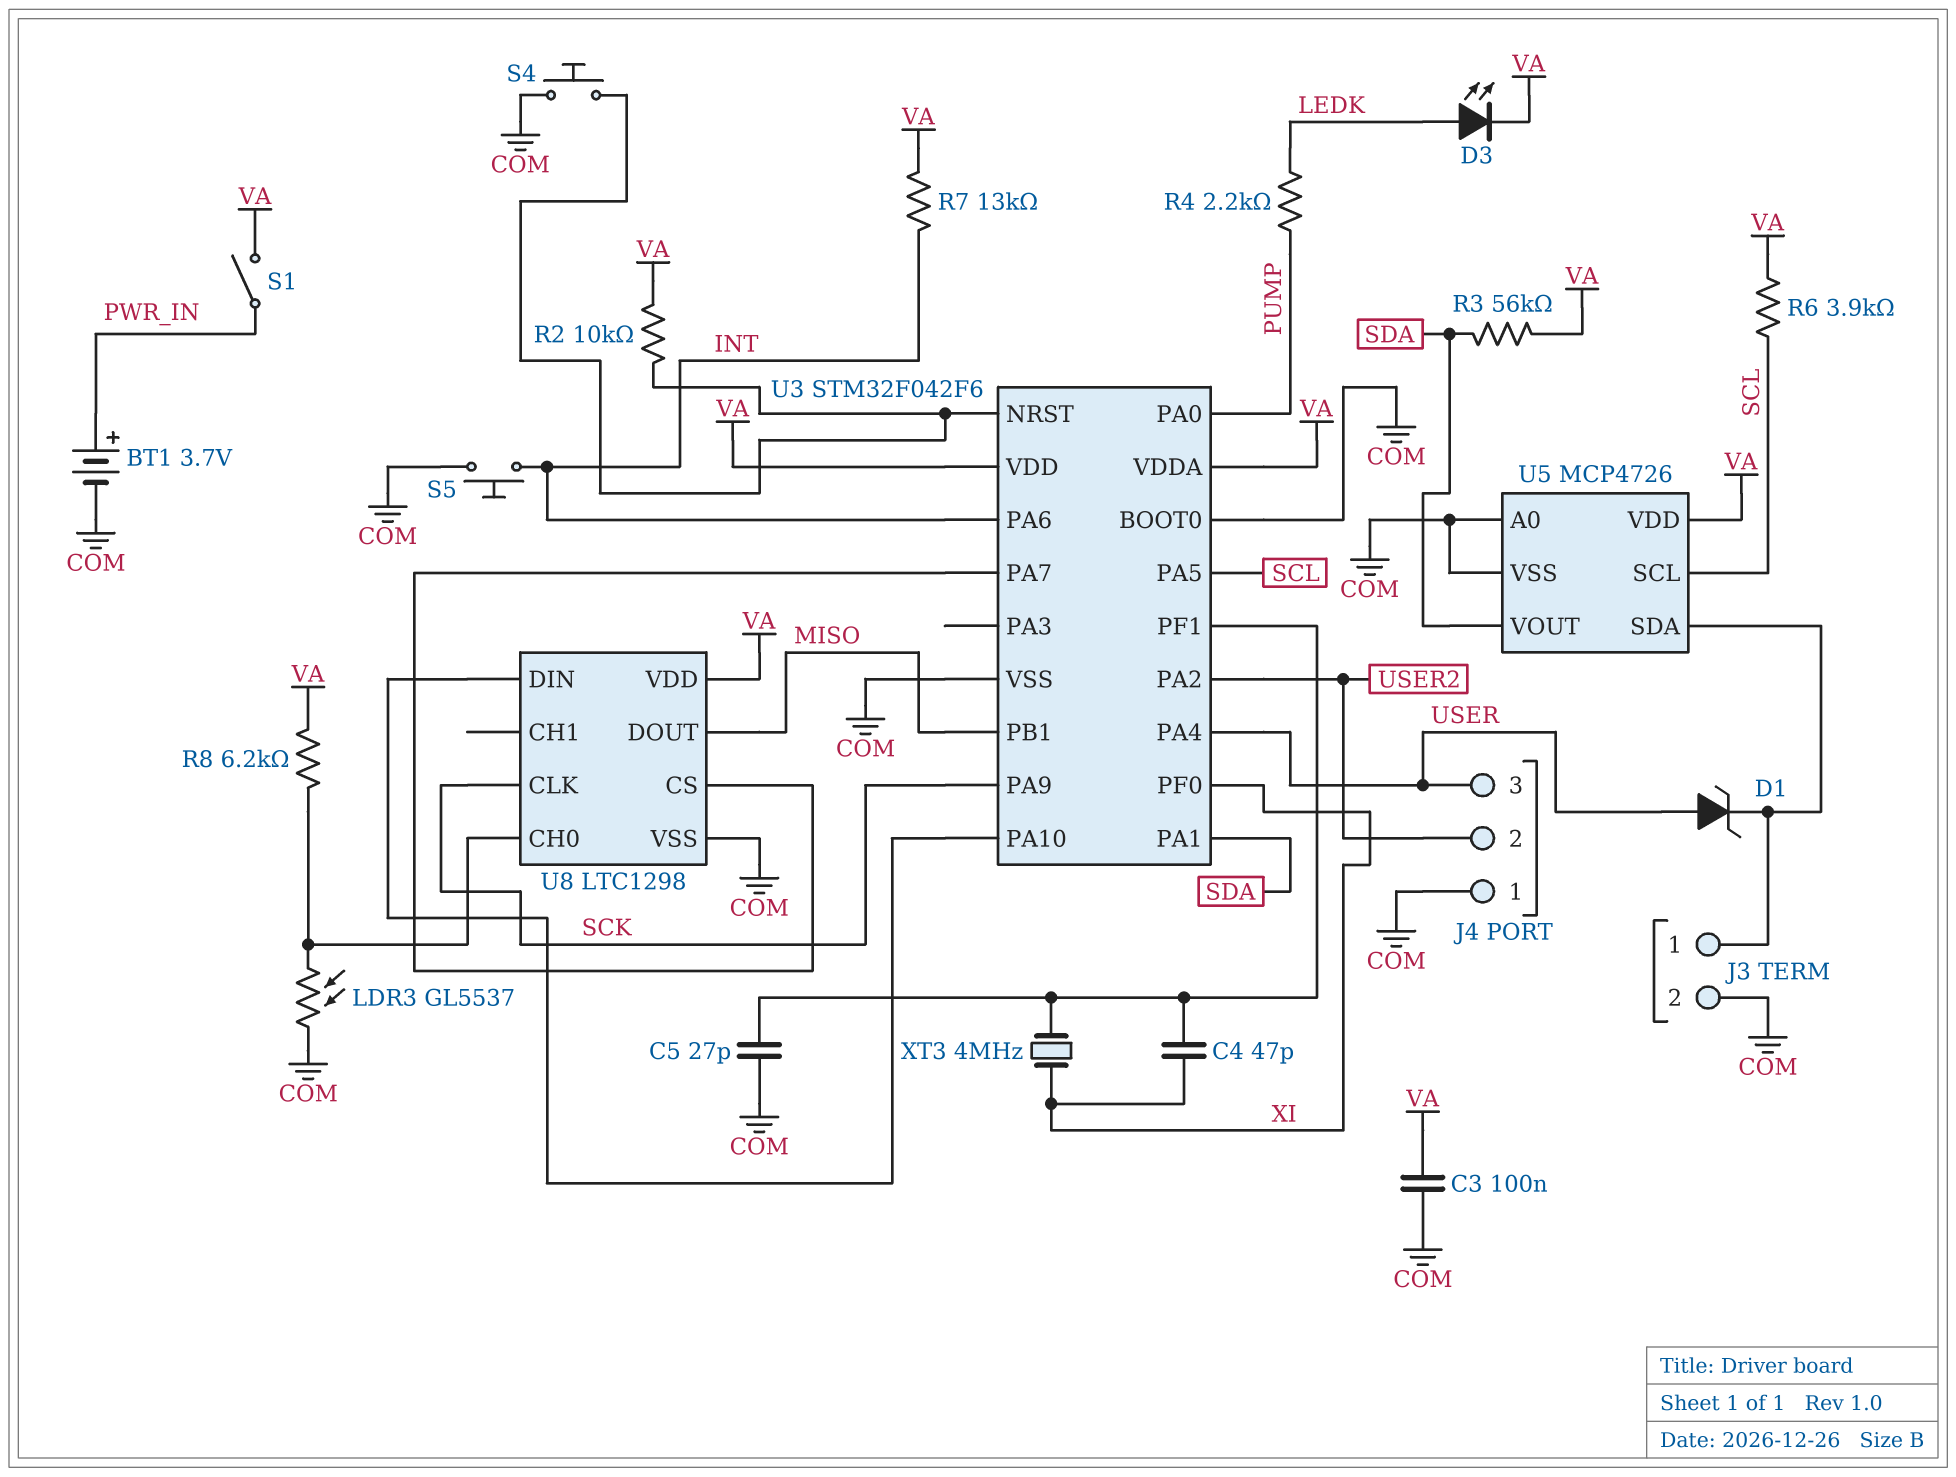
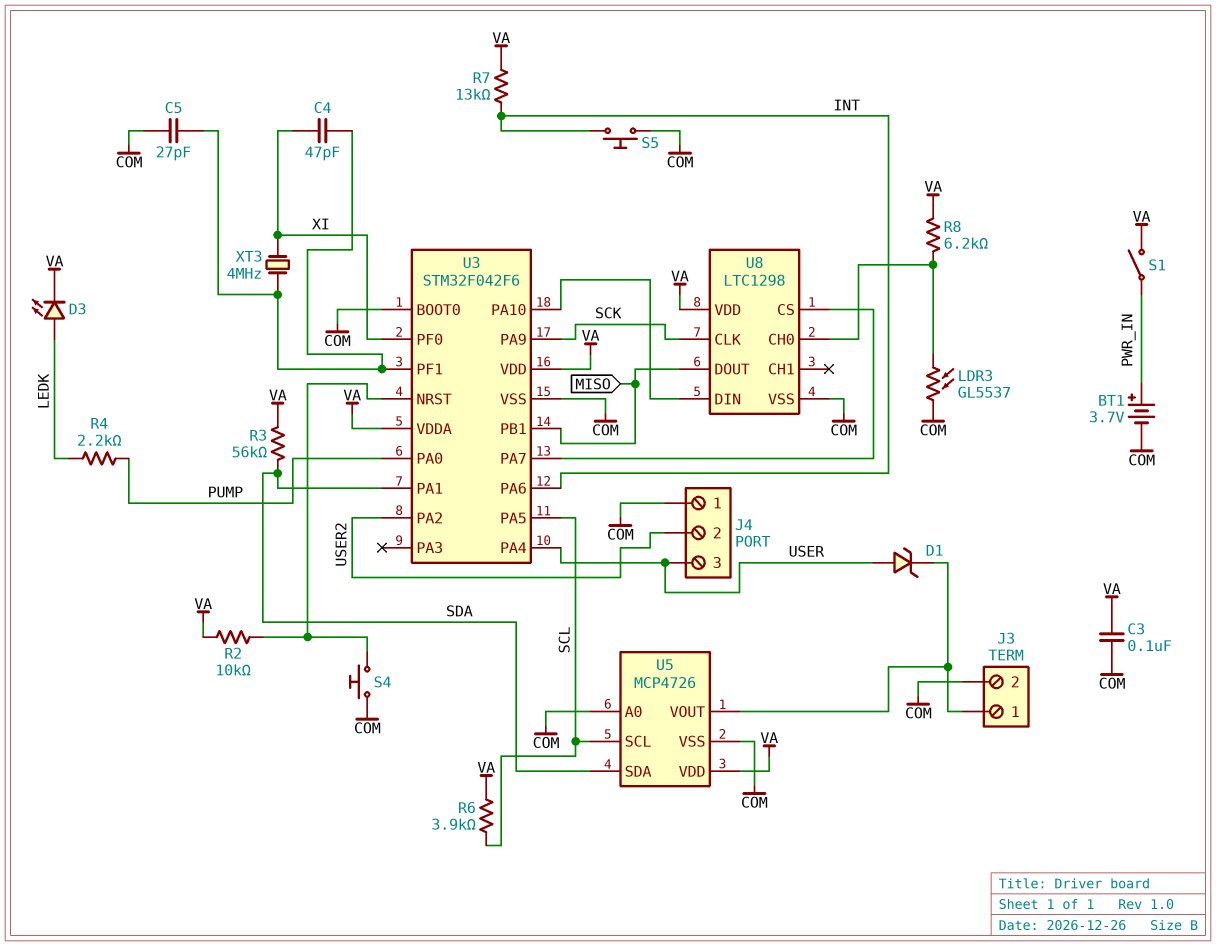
U5 pin SDA: J3/1 -> SDA
U5 pin VOUT: SDA -> J3/1

